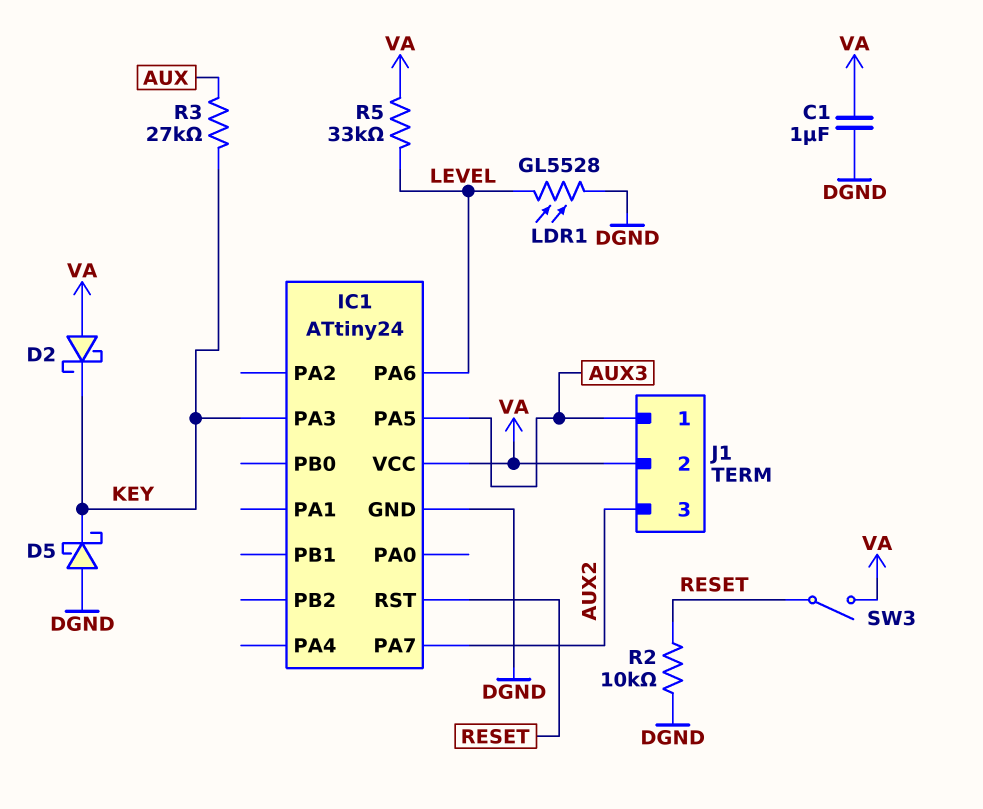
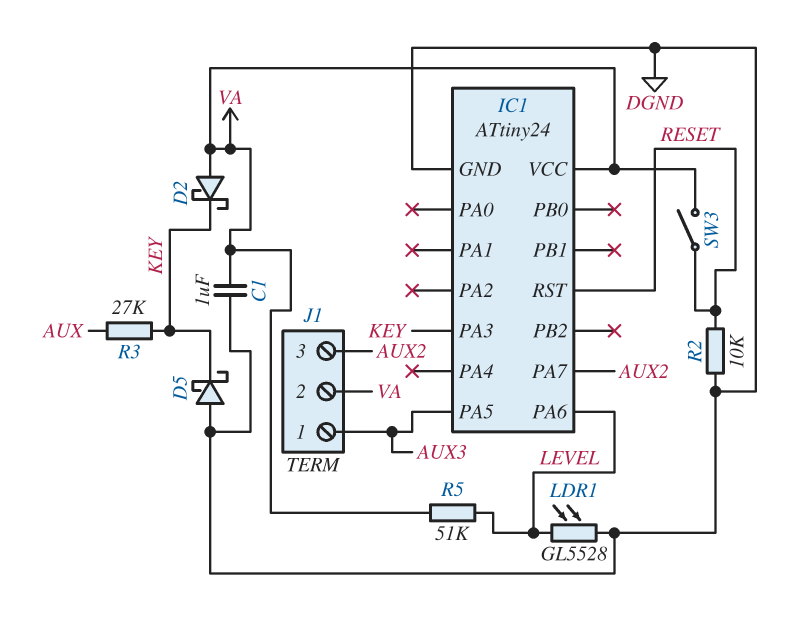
R5: 33k (LEVEL, VA) -> 51k (LEVEL, VA)

